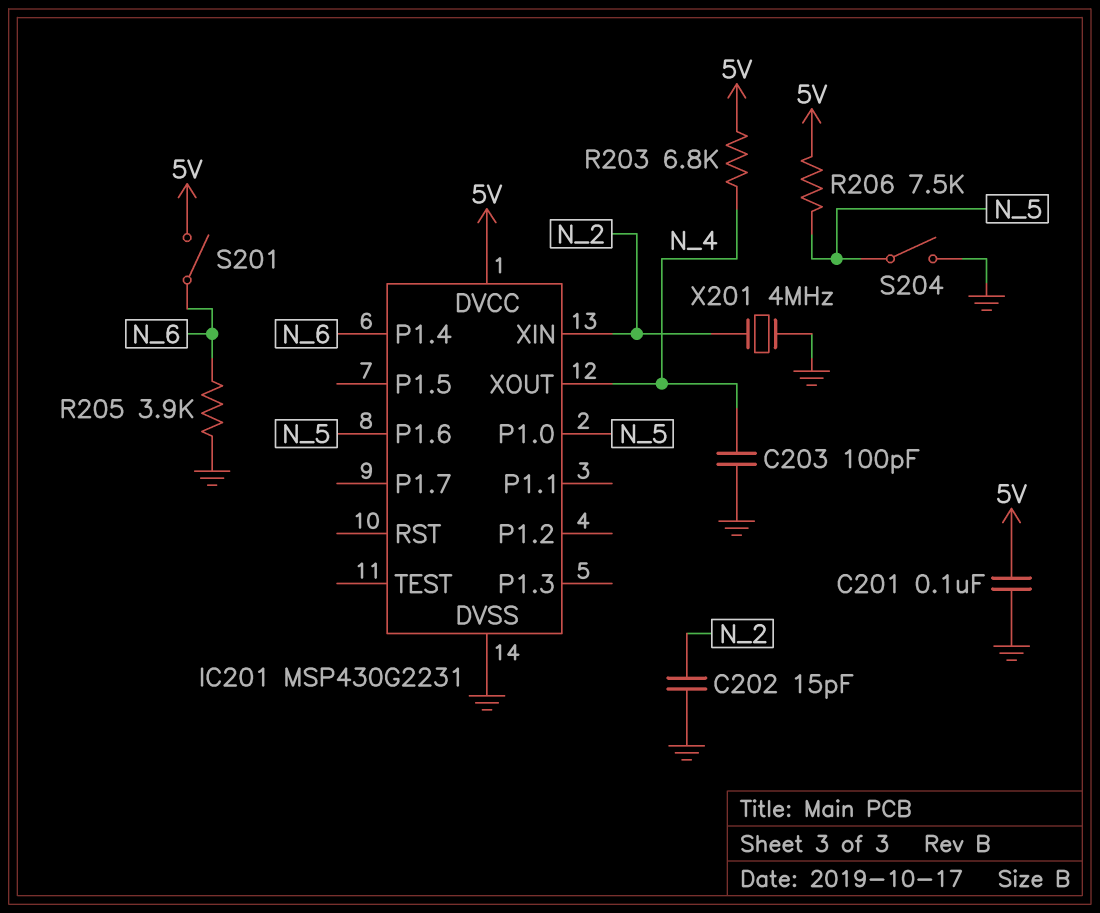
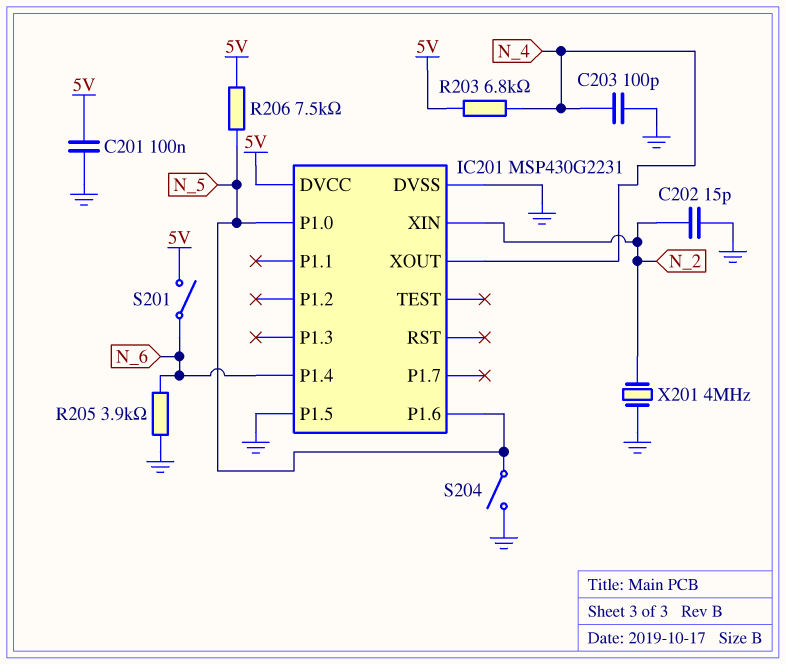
IC201 pin P1.5: none -> GND

